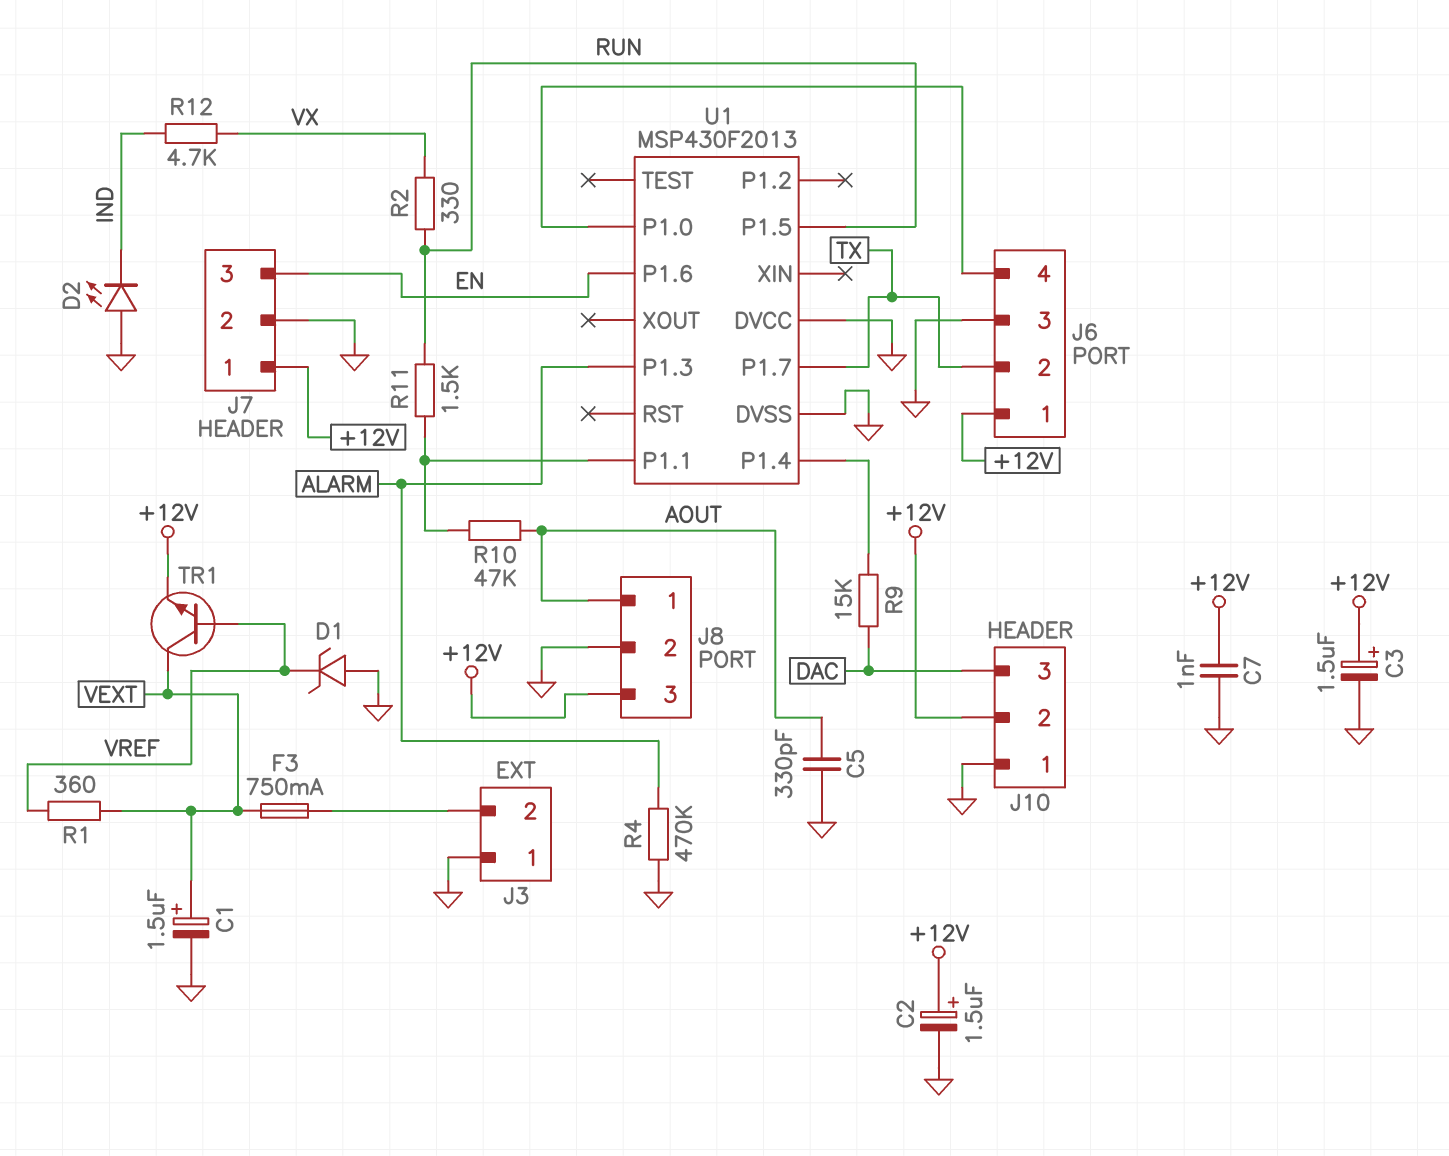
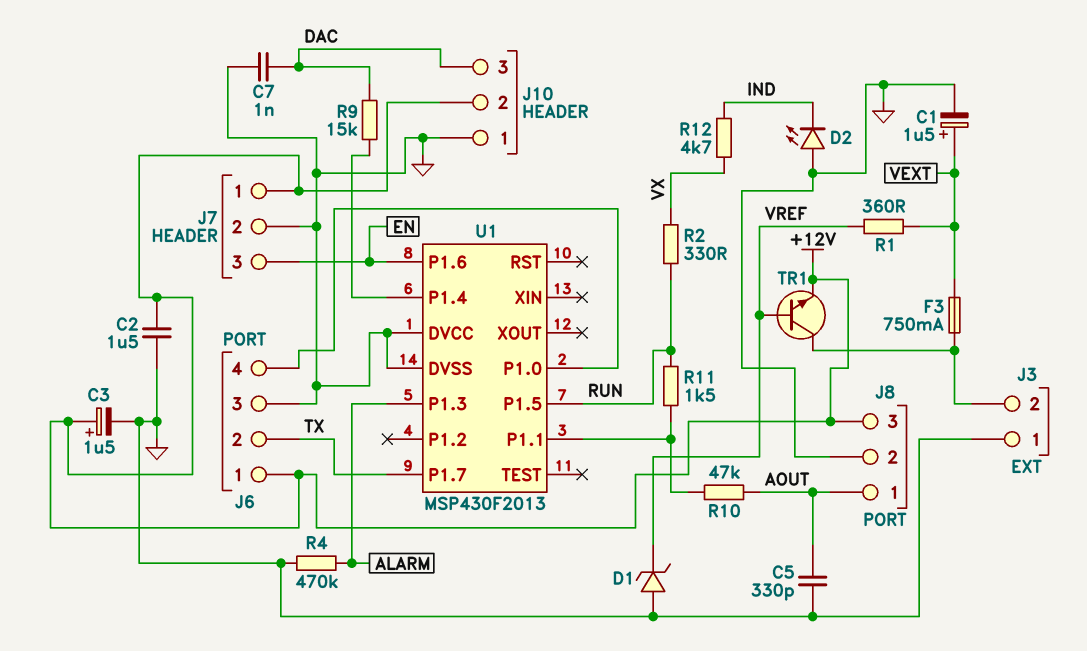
C2: 1.5uF (plus +12V, minus GND) -> 1.5uF (+12V, GND)
C7: 1nF (+12V, GND) -> 1nF (DAC, GND)
TR1: NPN (B VREF, C VEXT, E +12V) -> NPN (B VREF, C J3/2, E +12V)

